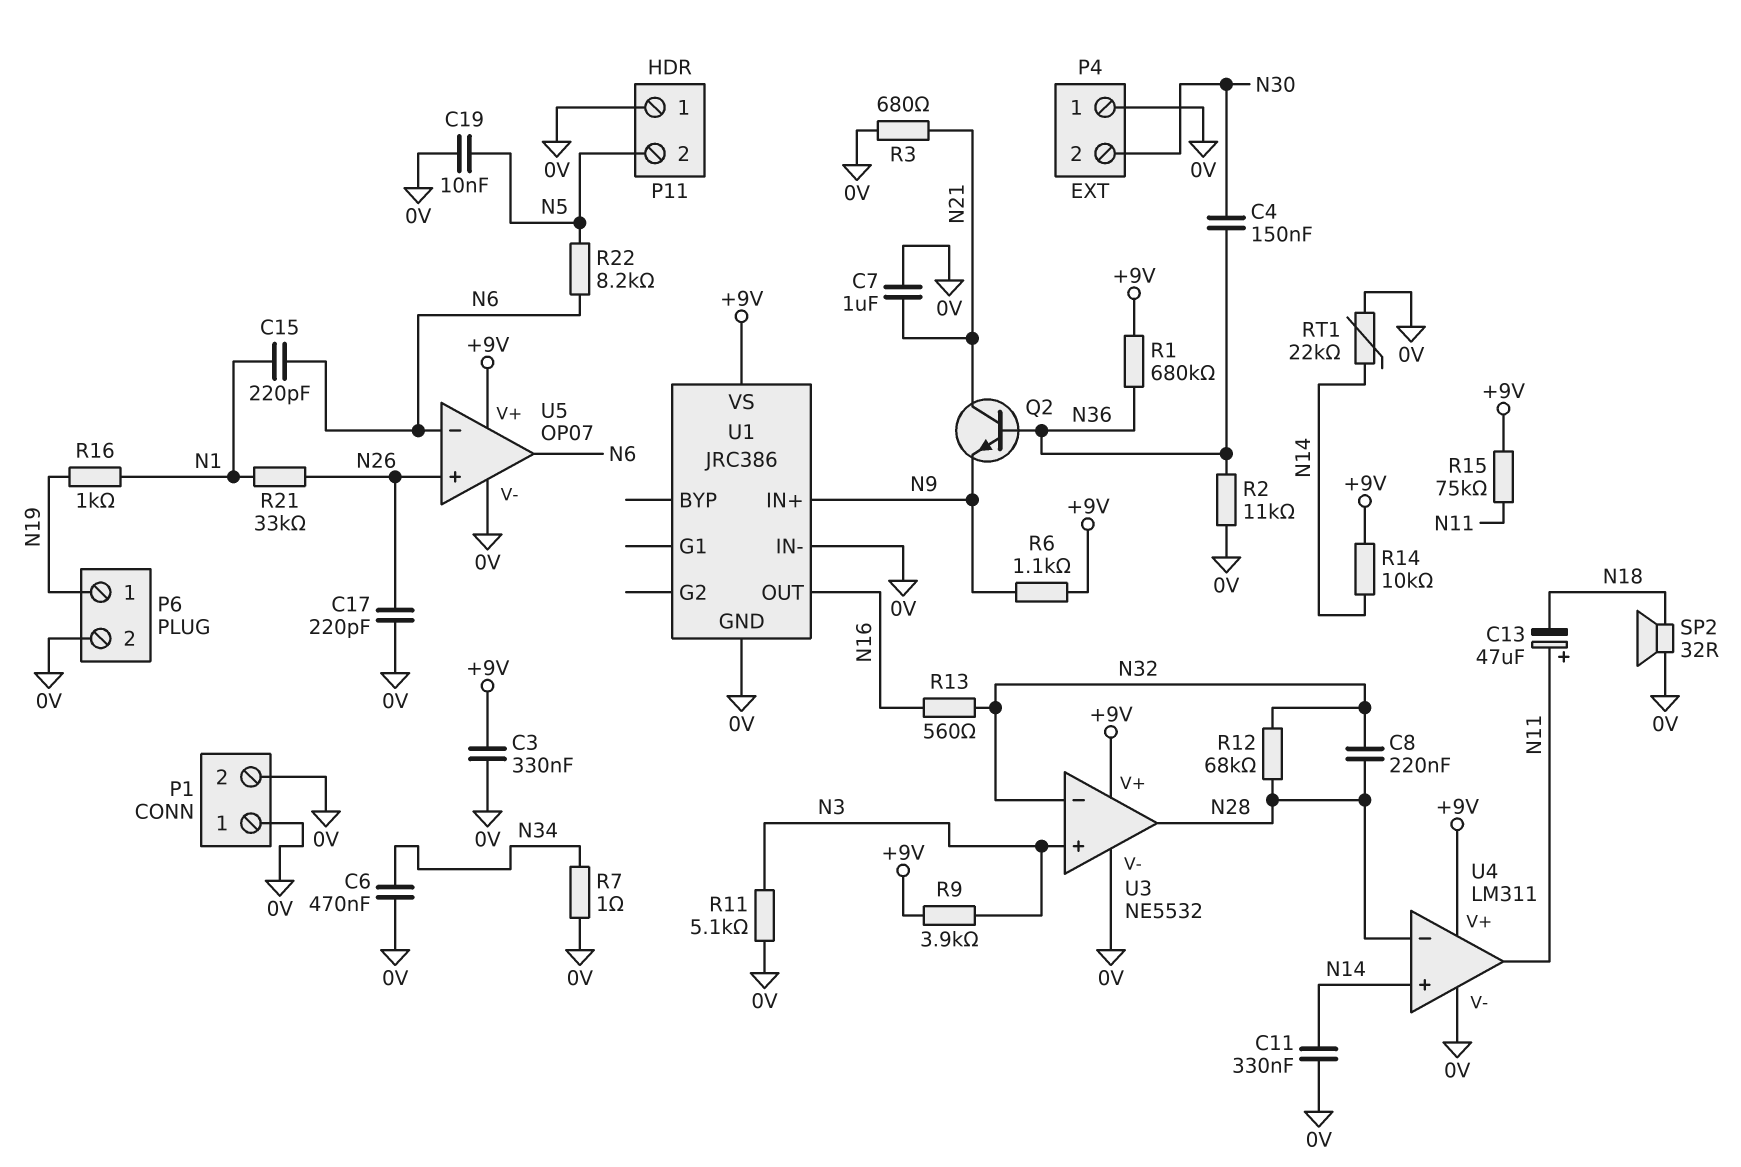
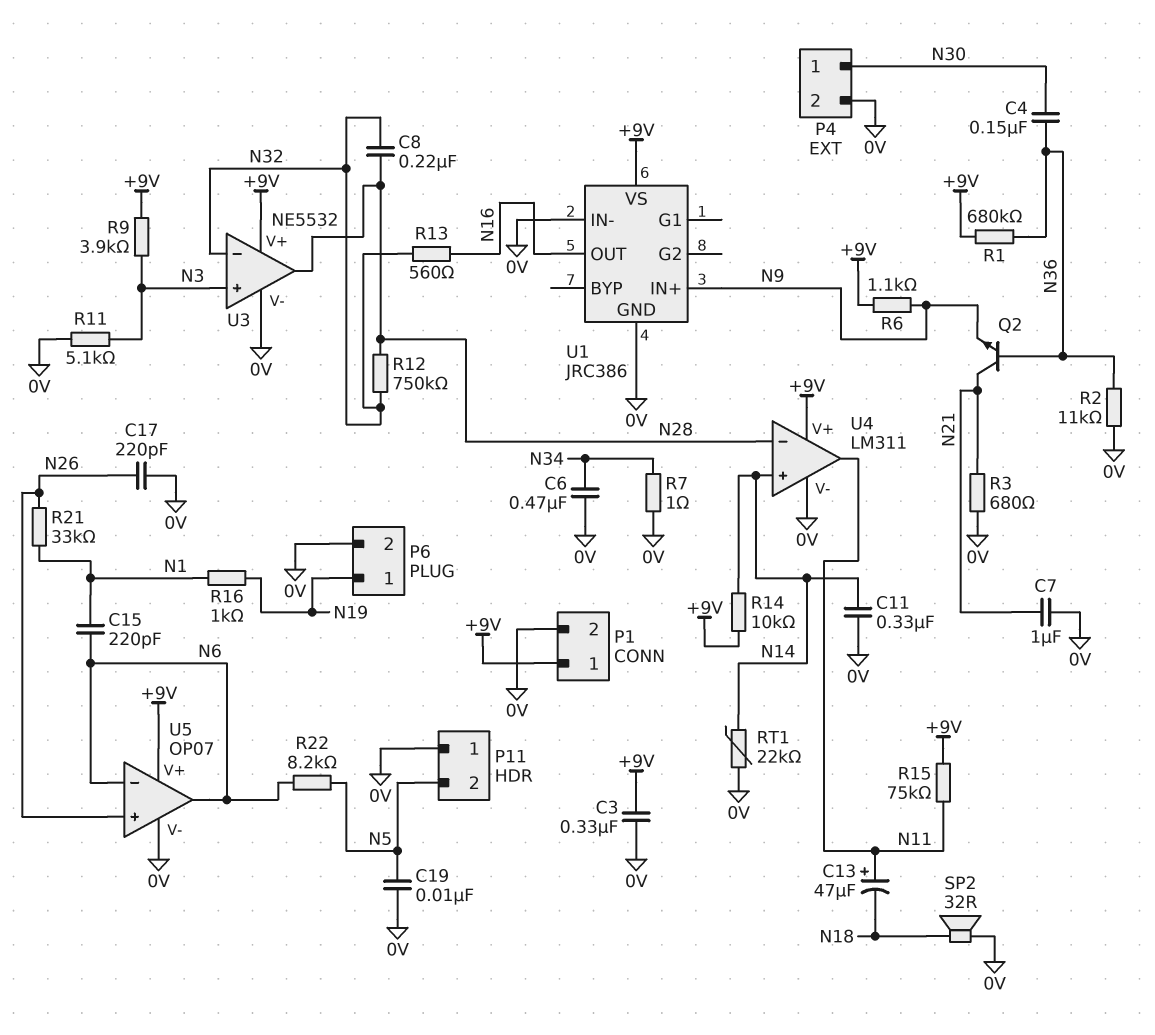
P1 pin 1: 0V -> +9V
P4 pin 1: 0V -> N30
P4 pin 2: N30 -> 0V
R12: 68k (N28, N32) -> 750k (N28, N32)

